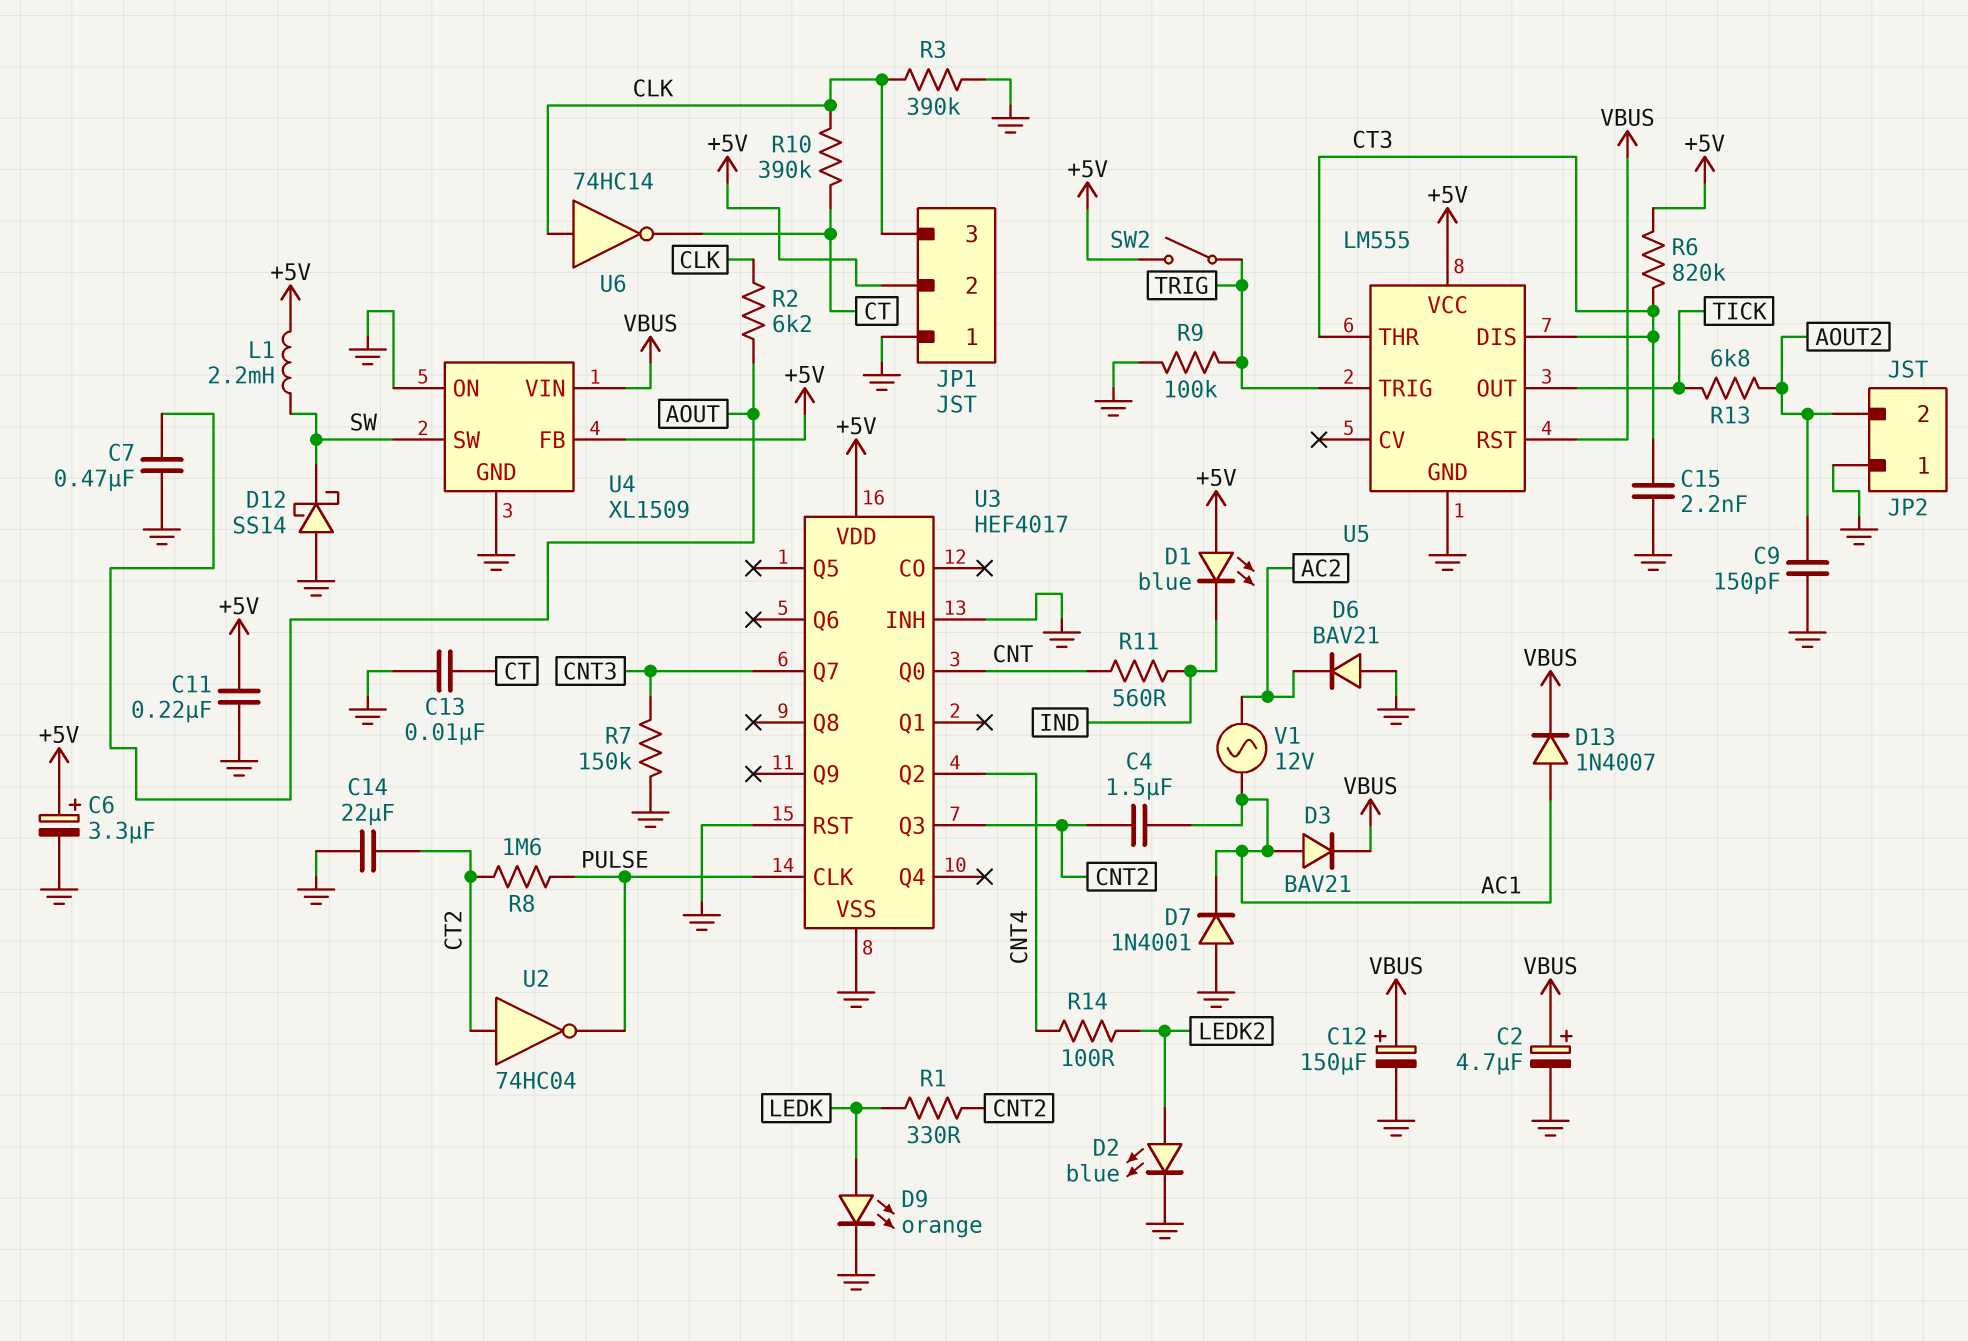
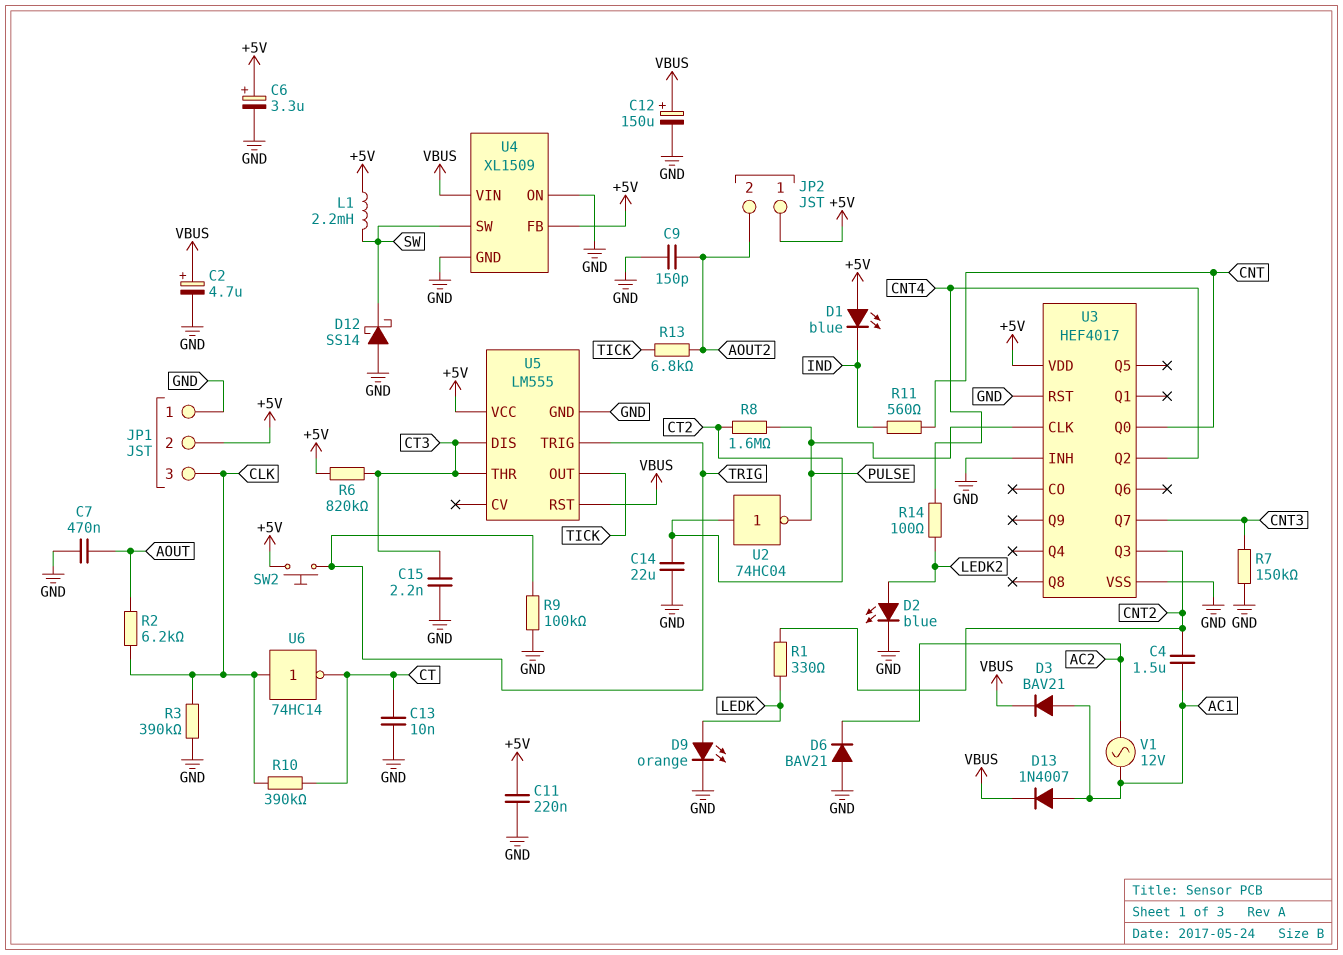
D7: diode 1N4001 (A GND, K AC1) -> none
JP2 pin 1: GND -> +5V
SW2: switch (+5V, TRIG) -> button (+5V, TRIG)

